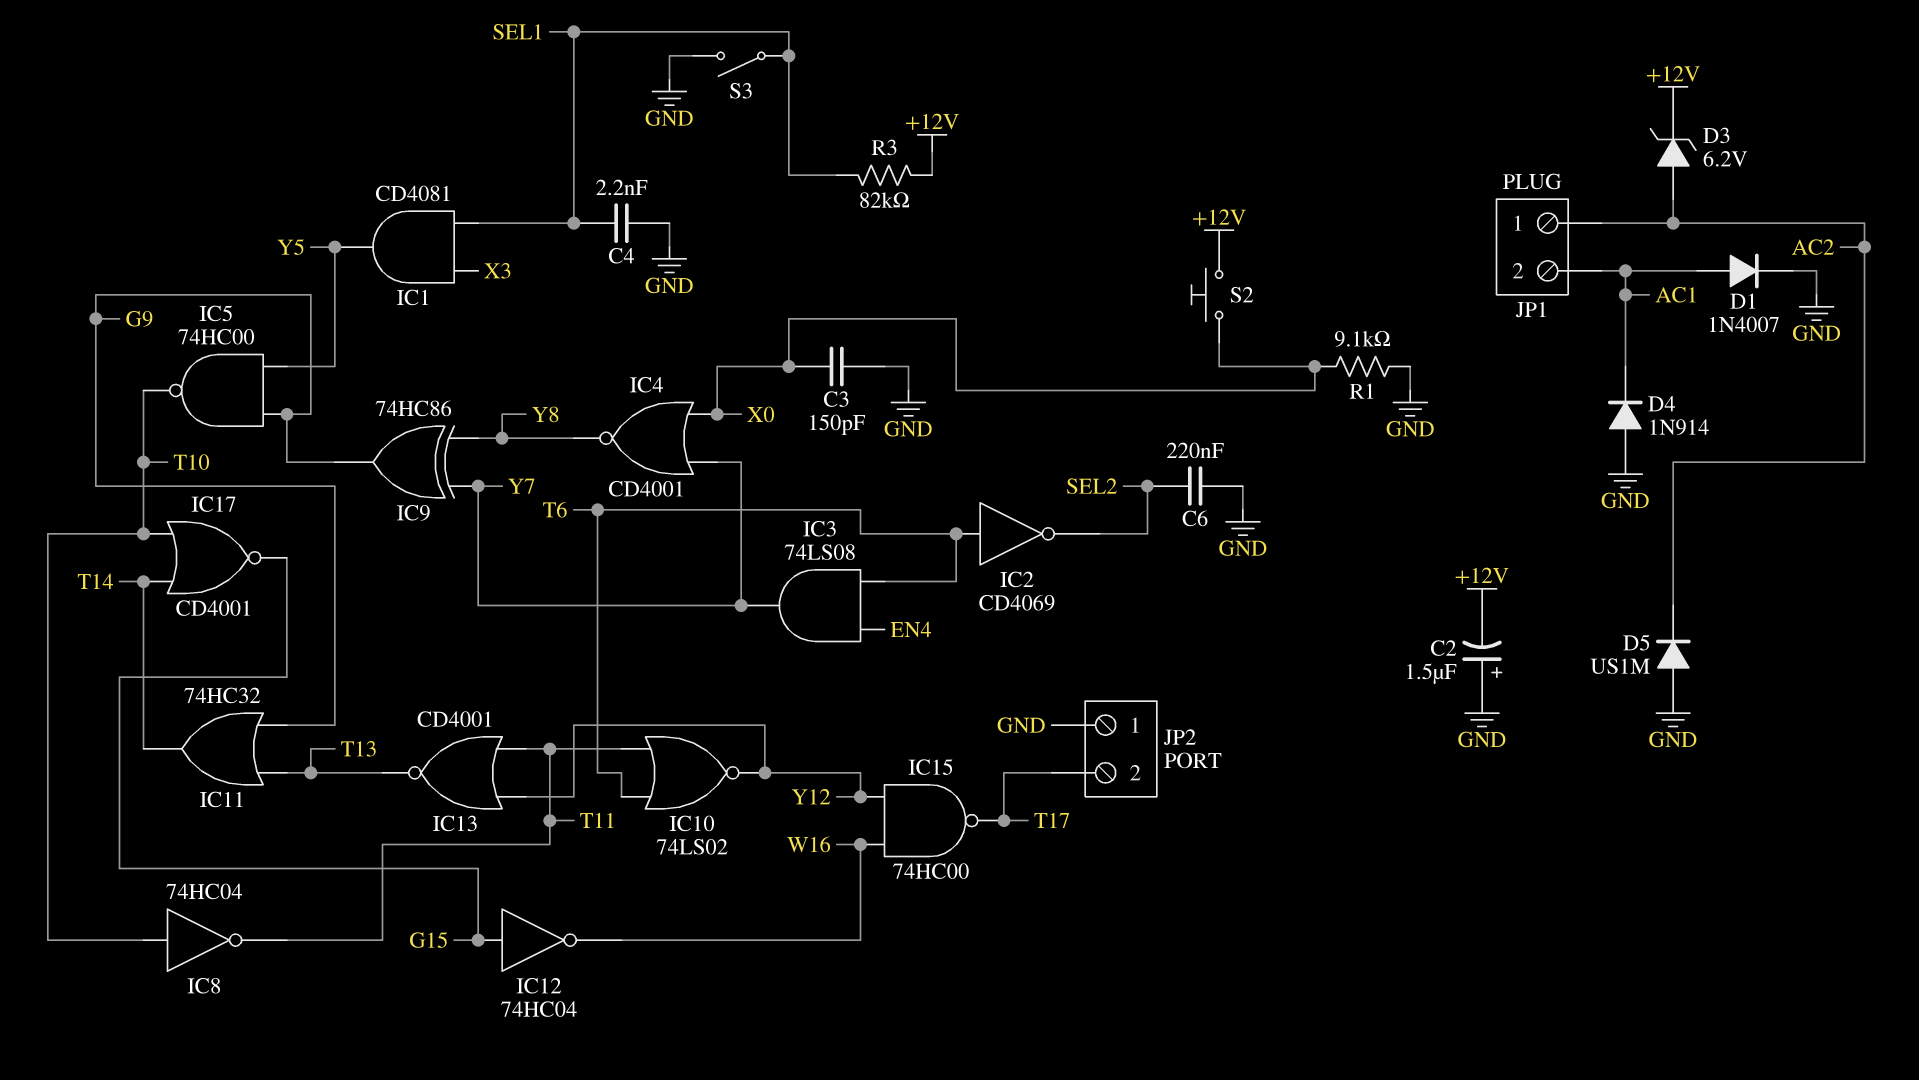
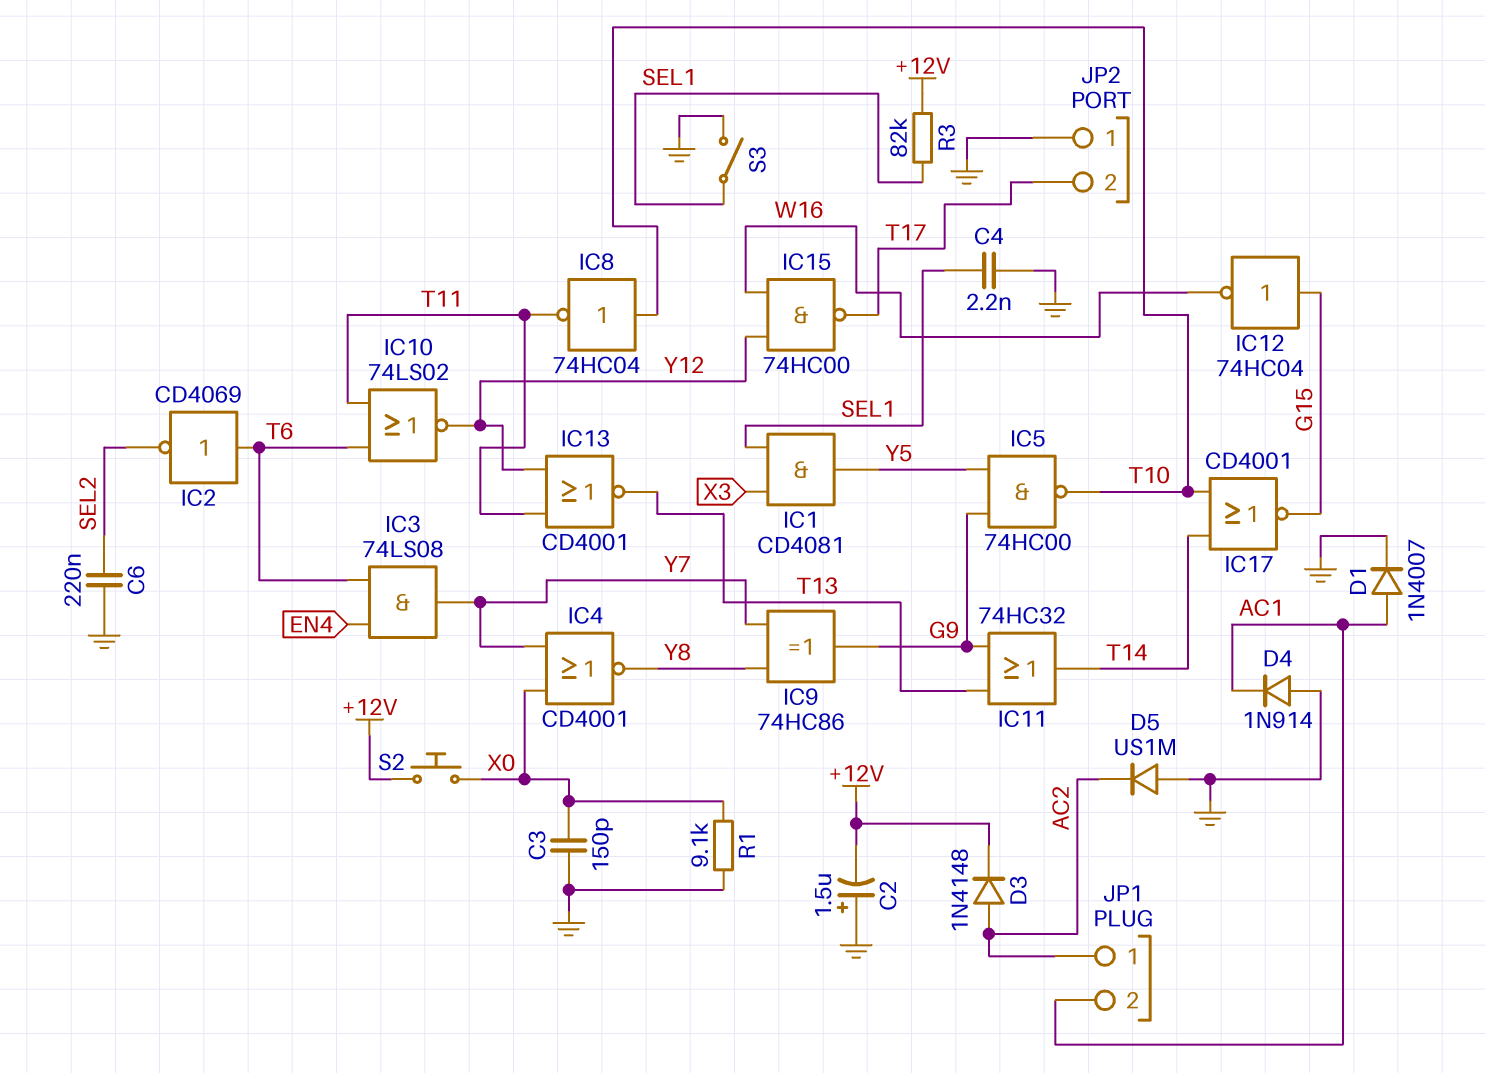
D3: zener 6.2V (A AC2, K +12V) -> diode 1N4148 (A AC2, K +12V)

